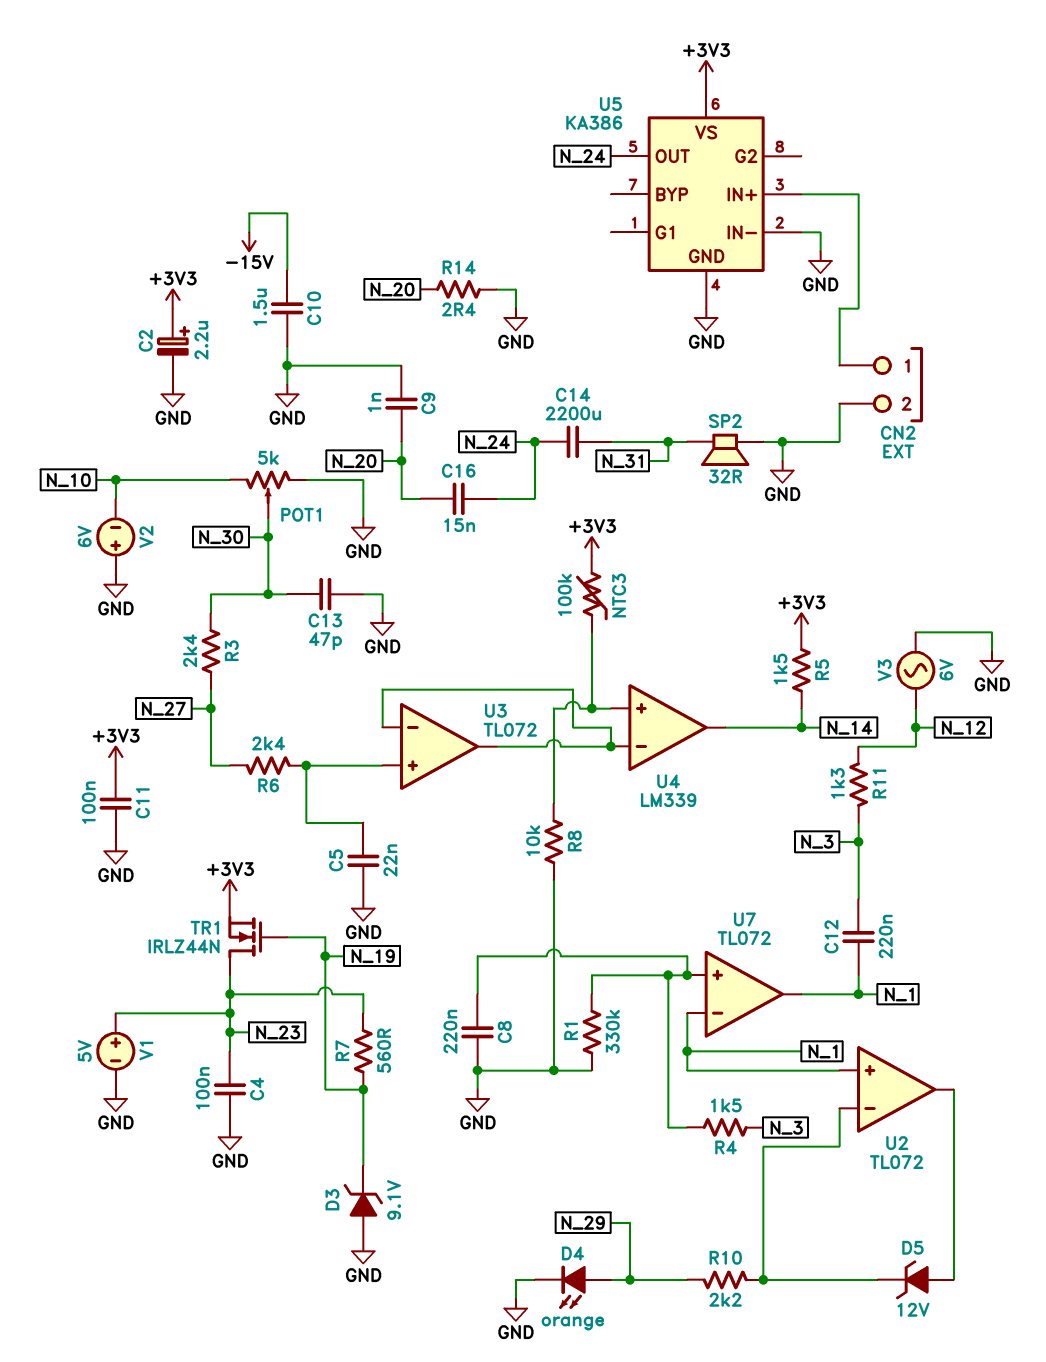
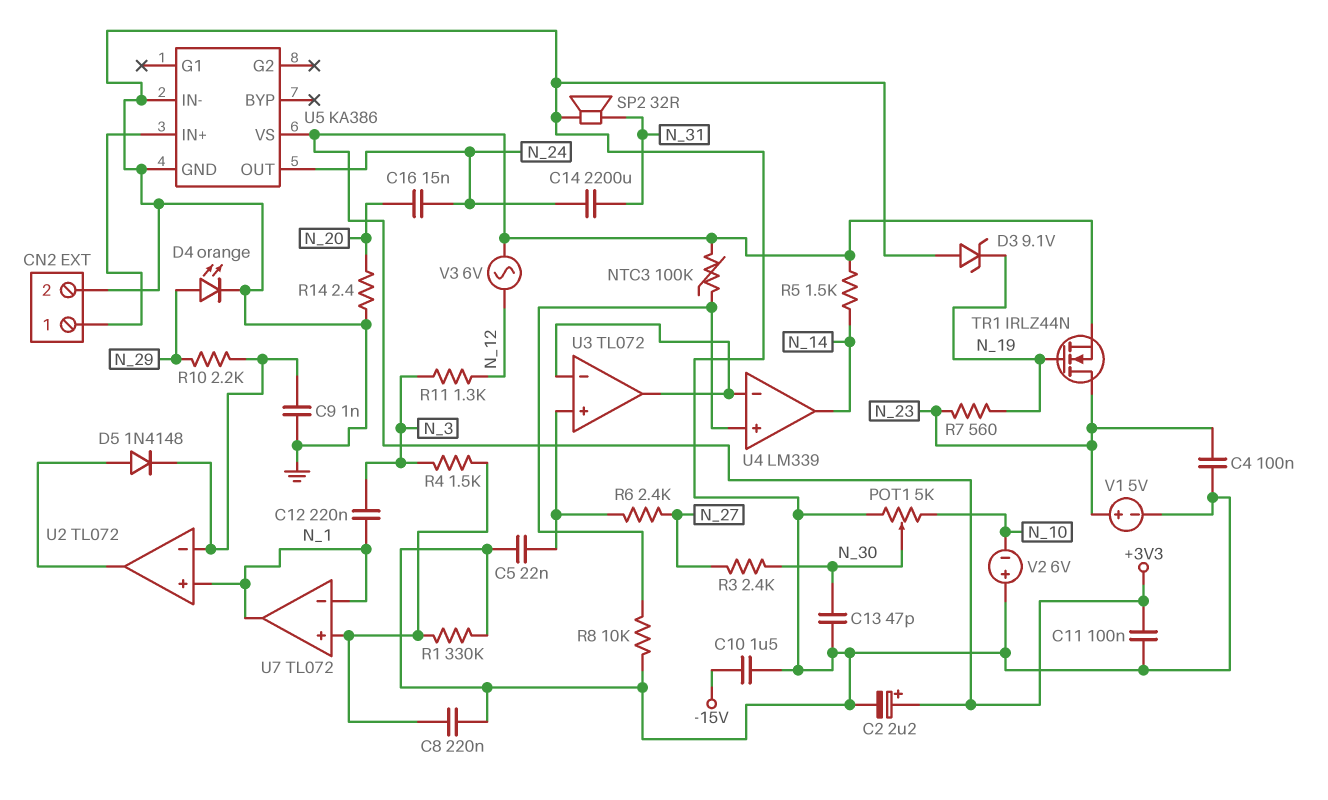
C9: 1nF (GND, N_20) -> 1nF (GND, U2/in-)
D5: zener 12V (A U2/out, K U2/in-) -> diode 1N4148 (A U2/out, K U2/in-)
V3: AC 6V (GND, N_12) -> AC 6V (+3V3, N_12)

